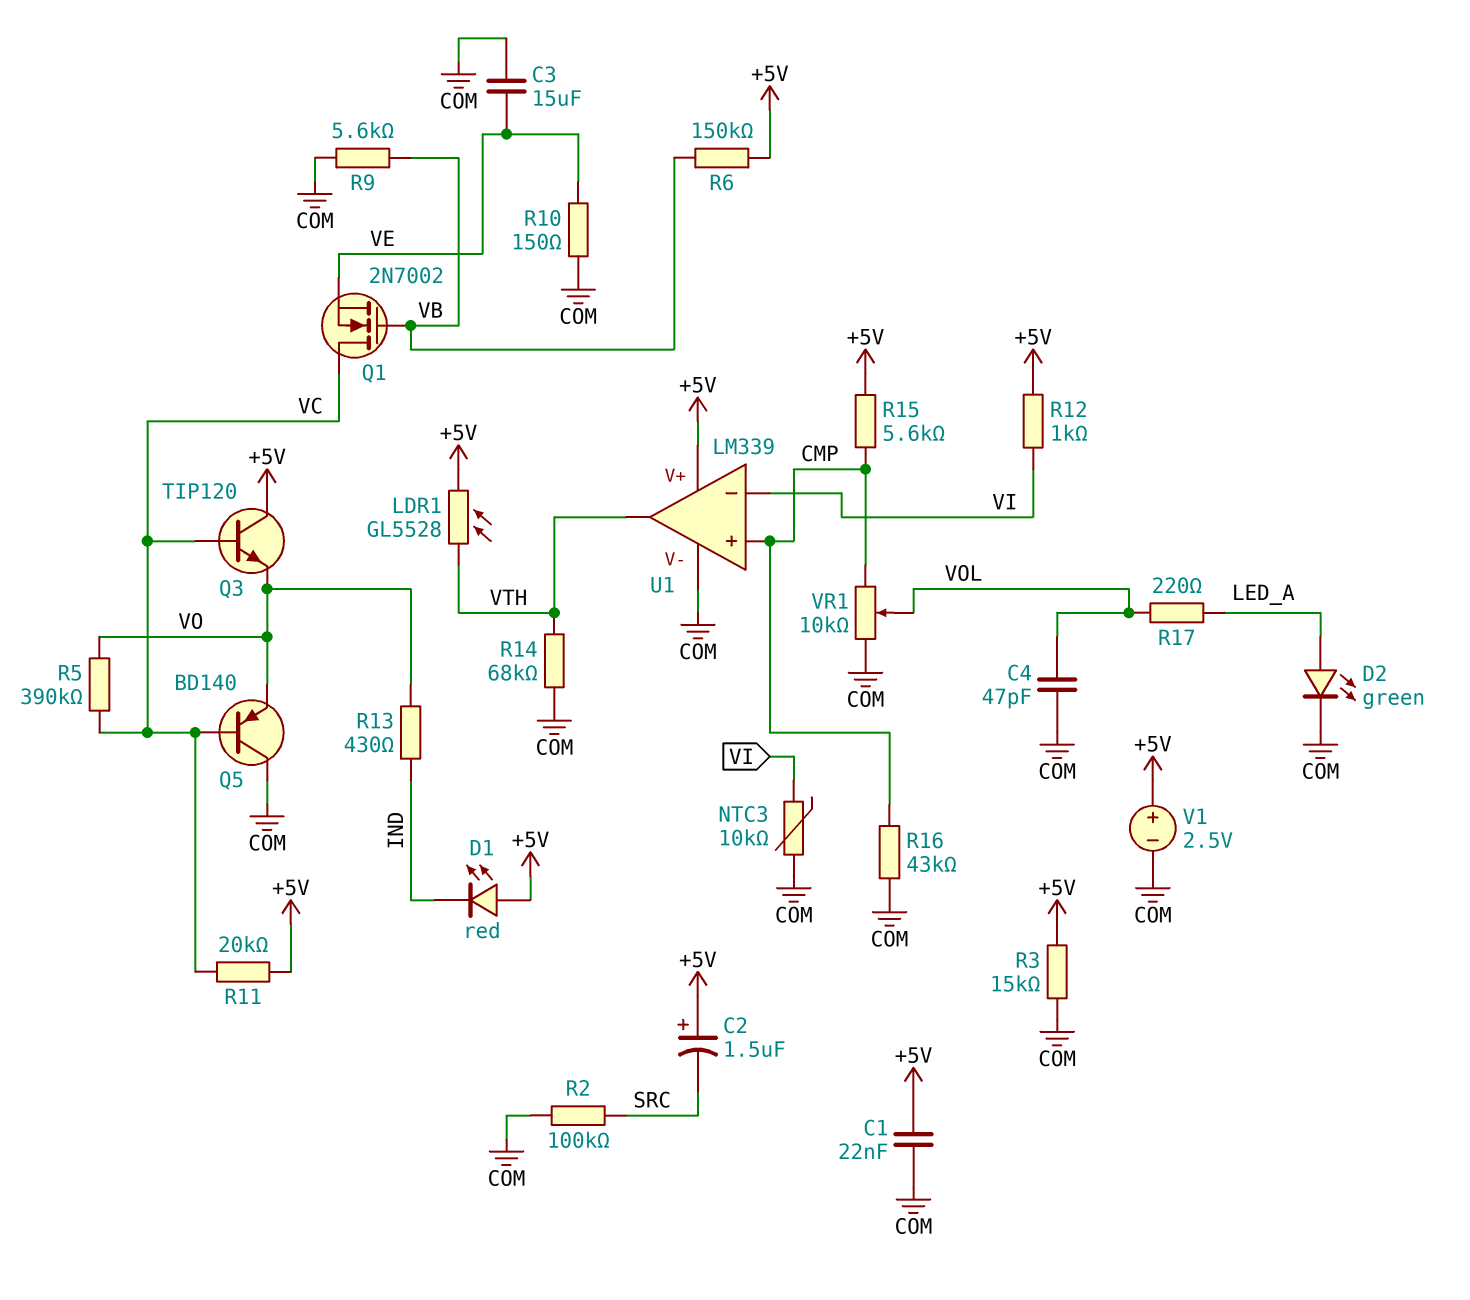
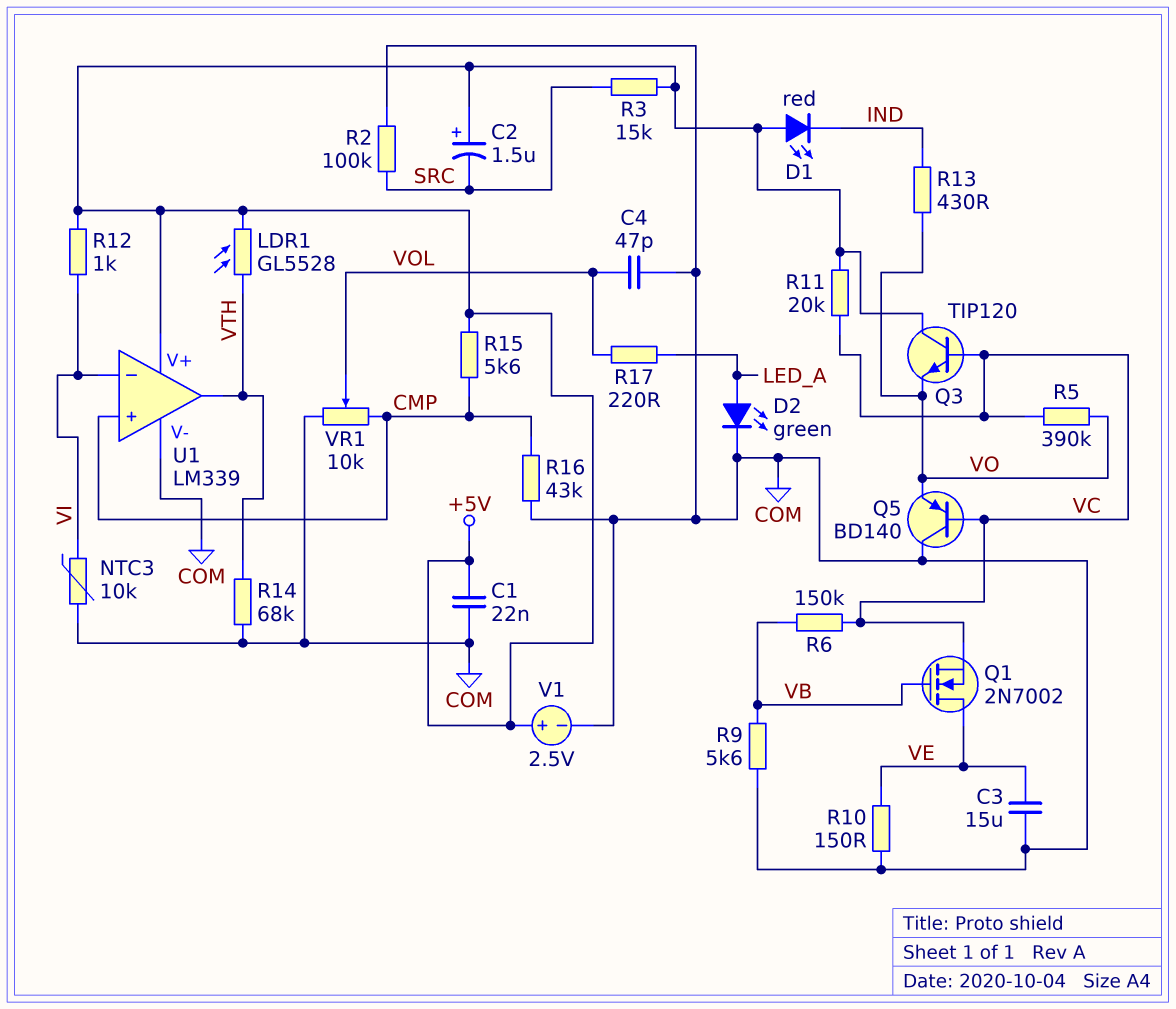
Q1: NMOS 2N7002 (G VB, D VC, S VE) -> NMOS 2N7002 (G VB, D VE, S VC)
R3: 15k (+5V, COM) -> 15k (+5V, SRC)
R6: 150k (+5V, VB) -> 150k (VB, VC)

